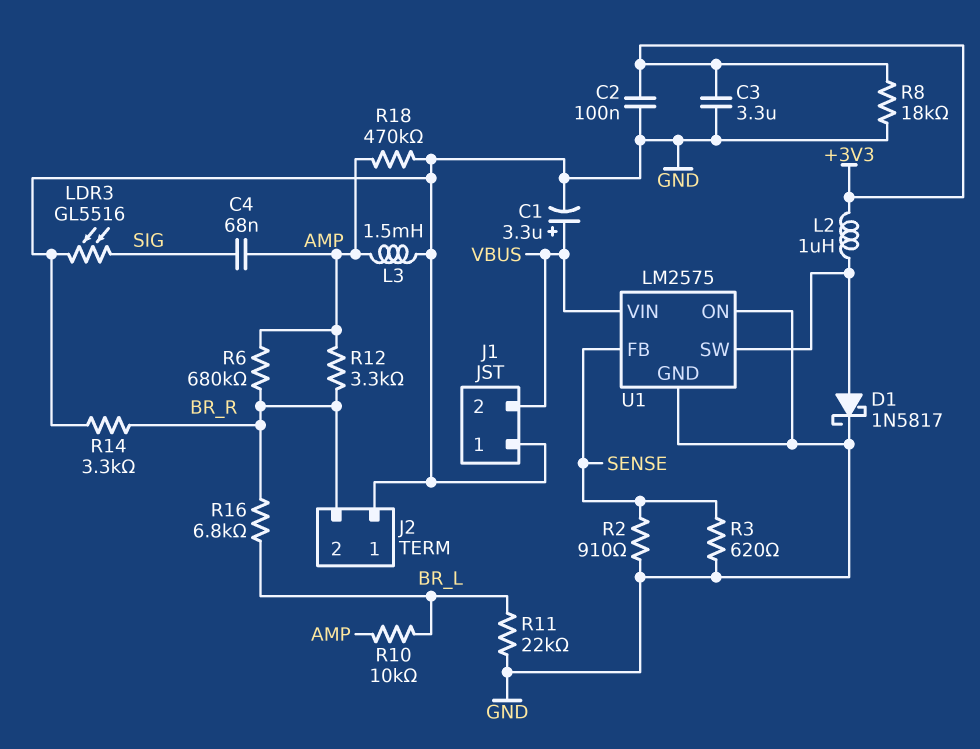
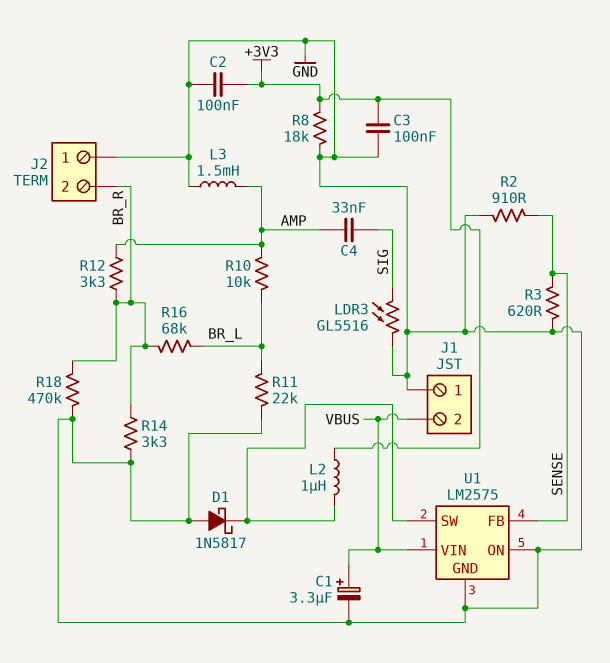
C3: 3.3uF (+3V3, GND) -> 100nF (+3V3, GND)
C4: 68nF (AMP, SIG) -> 33nF (AMP, SIG)
D1: schottky 1N5817 (A U1/SW, K GND) -> schottky 1N5817 (A GND, K U1/SW)
R6: 680k (AMP, BR_R) -> none
R16: 6.8k (BR_L, BR_R) -> 68k (BR_L, BR_R)
R18: 470k (AMP, GND) -> 470k (BR_R, GND)

